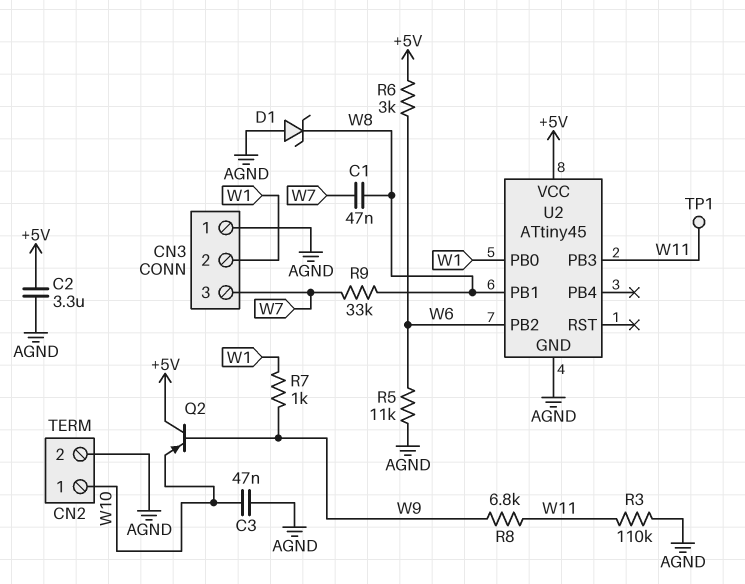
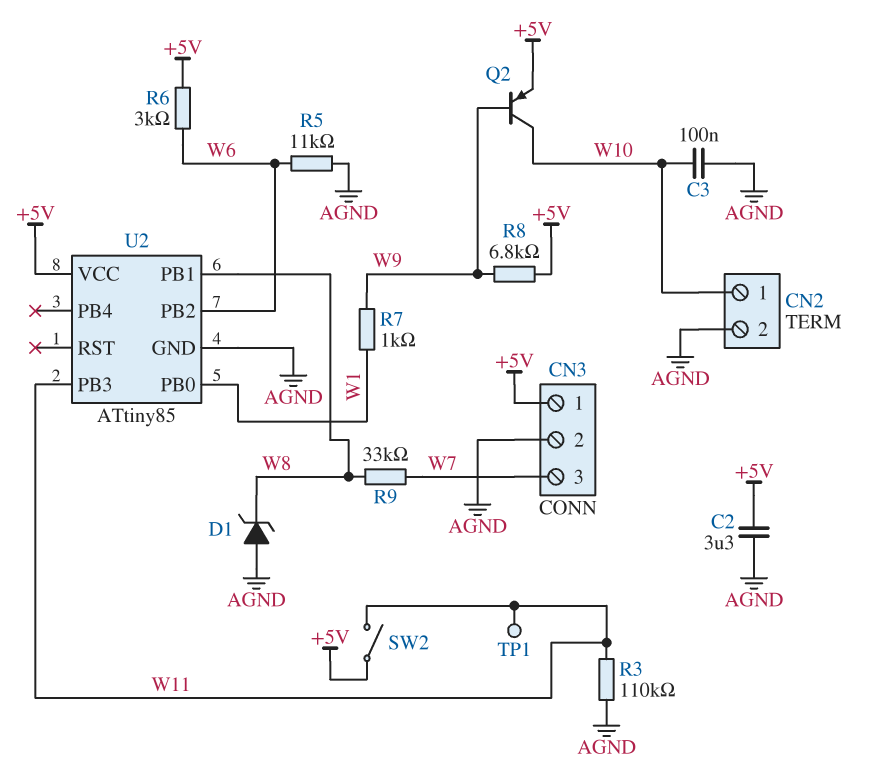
C1: 47nF (W7, W8) -> none
C3: 47nF (AGND, W10) -> 100nF (AGND, W10)
CN3 pin 1: AGND -> +5V
CN3 pin 2: W1 -> AGND
Q2: PNP (B W9, C +5V, E W10) -> PNP (B W9, C W10, E +5V)
R8: 6.8k (W9, W11) -> 6.8k (+5V, W9)
SW2: none -> switch (+5V, W11)
U2: ATtiny45 -> ATtiny85

